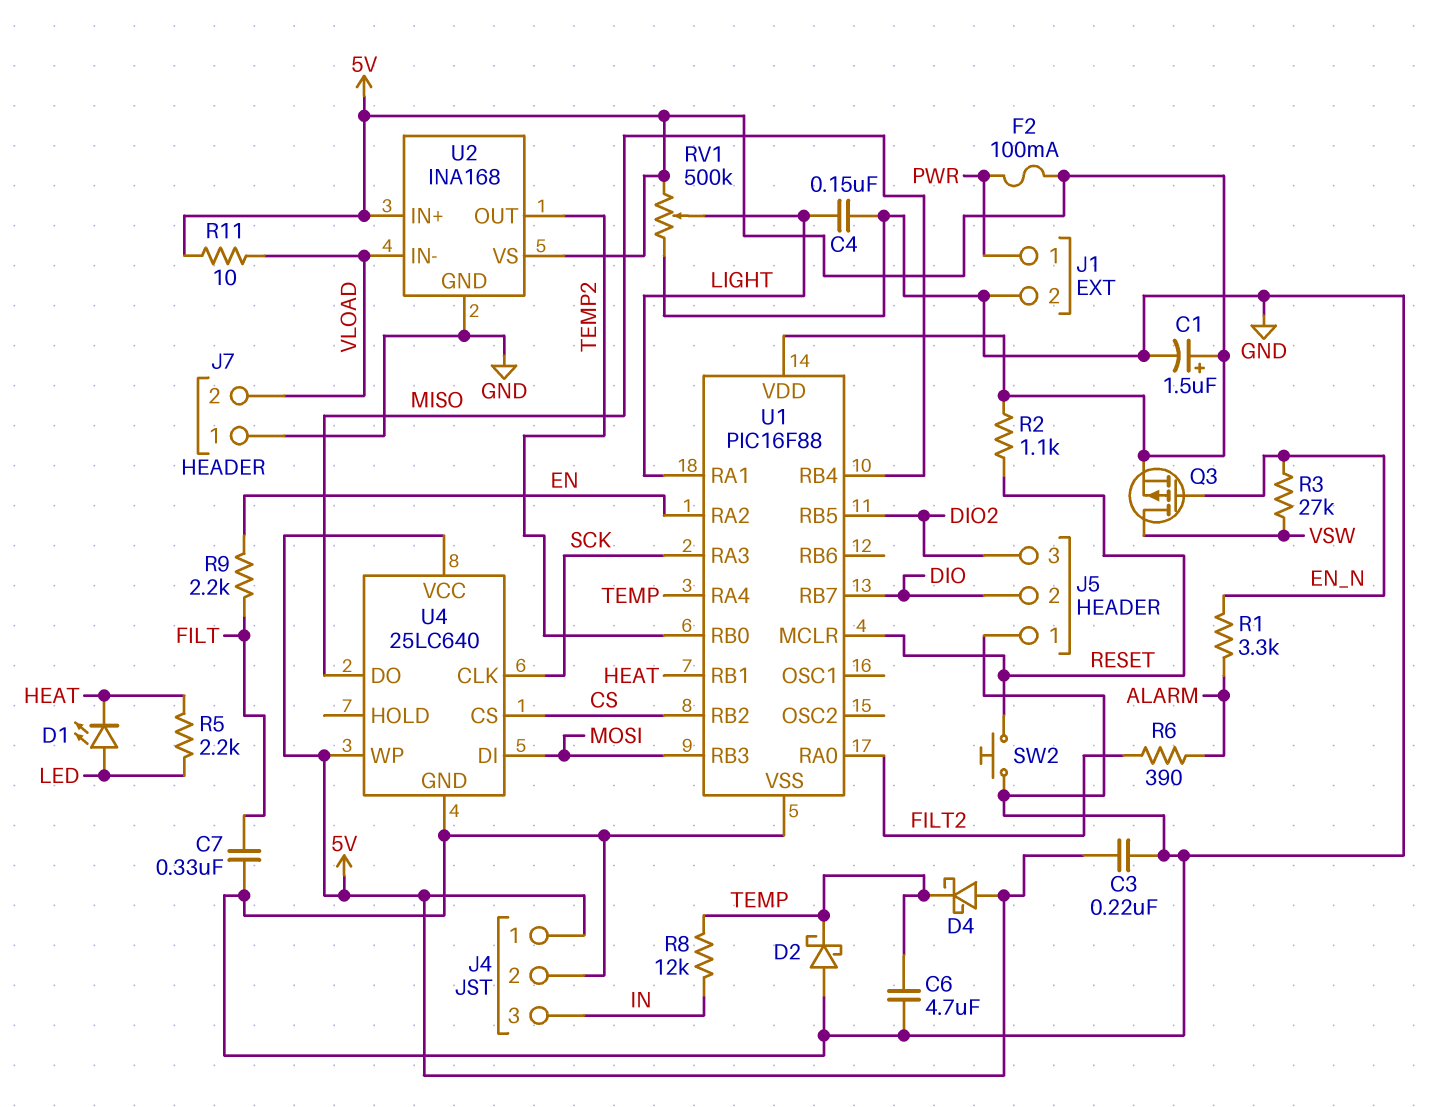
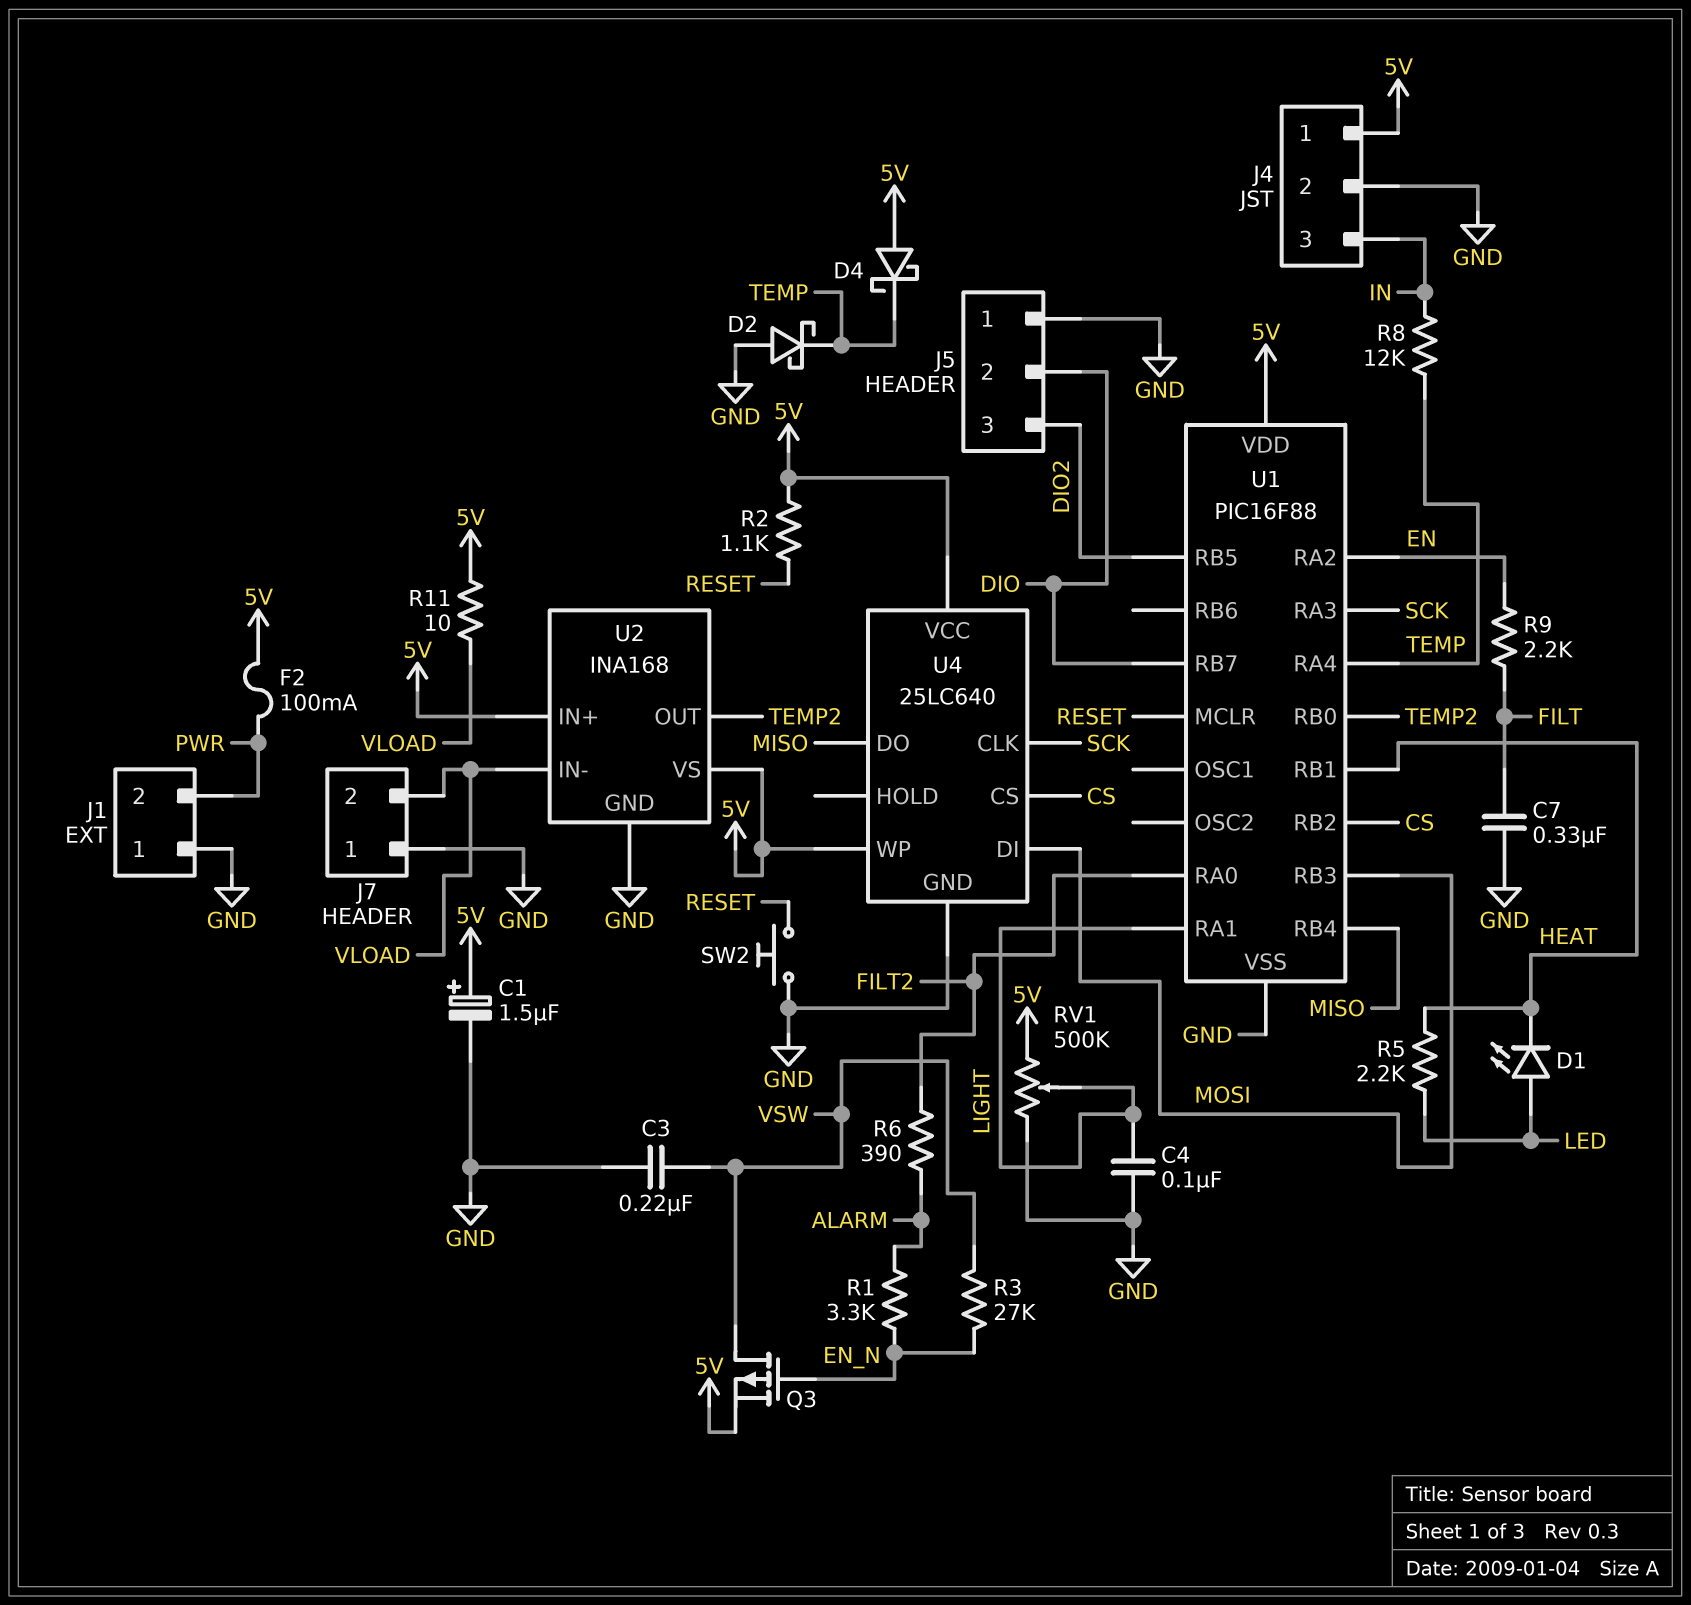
C3: 220nF (5V, GND) -> 220nF (GND, VSW)
C4: 150nF (GND, LIGHT) -> 100nF (GND, LIGHT)
C6: 4.7uF (GND, TEMP) -> none
J1 pin 1: PWR -> GND
J1 pin 2: GND -> PWR

